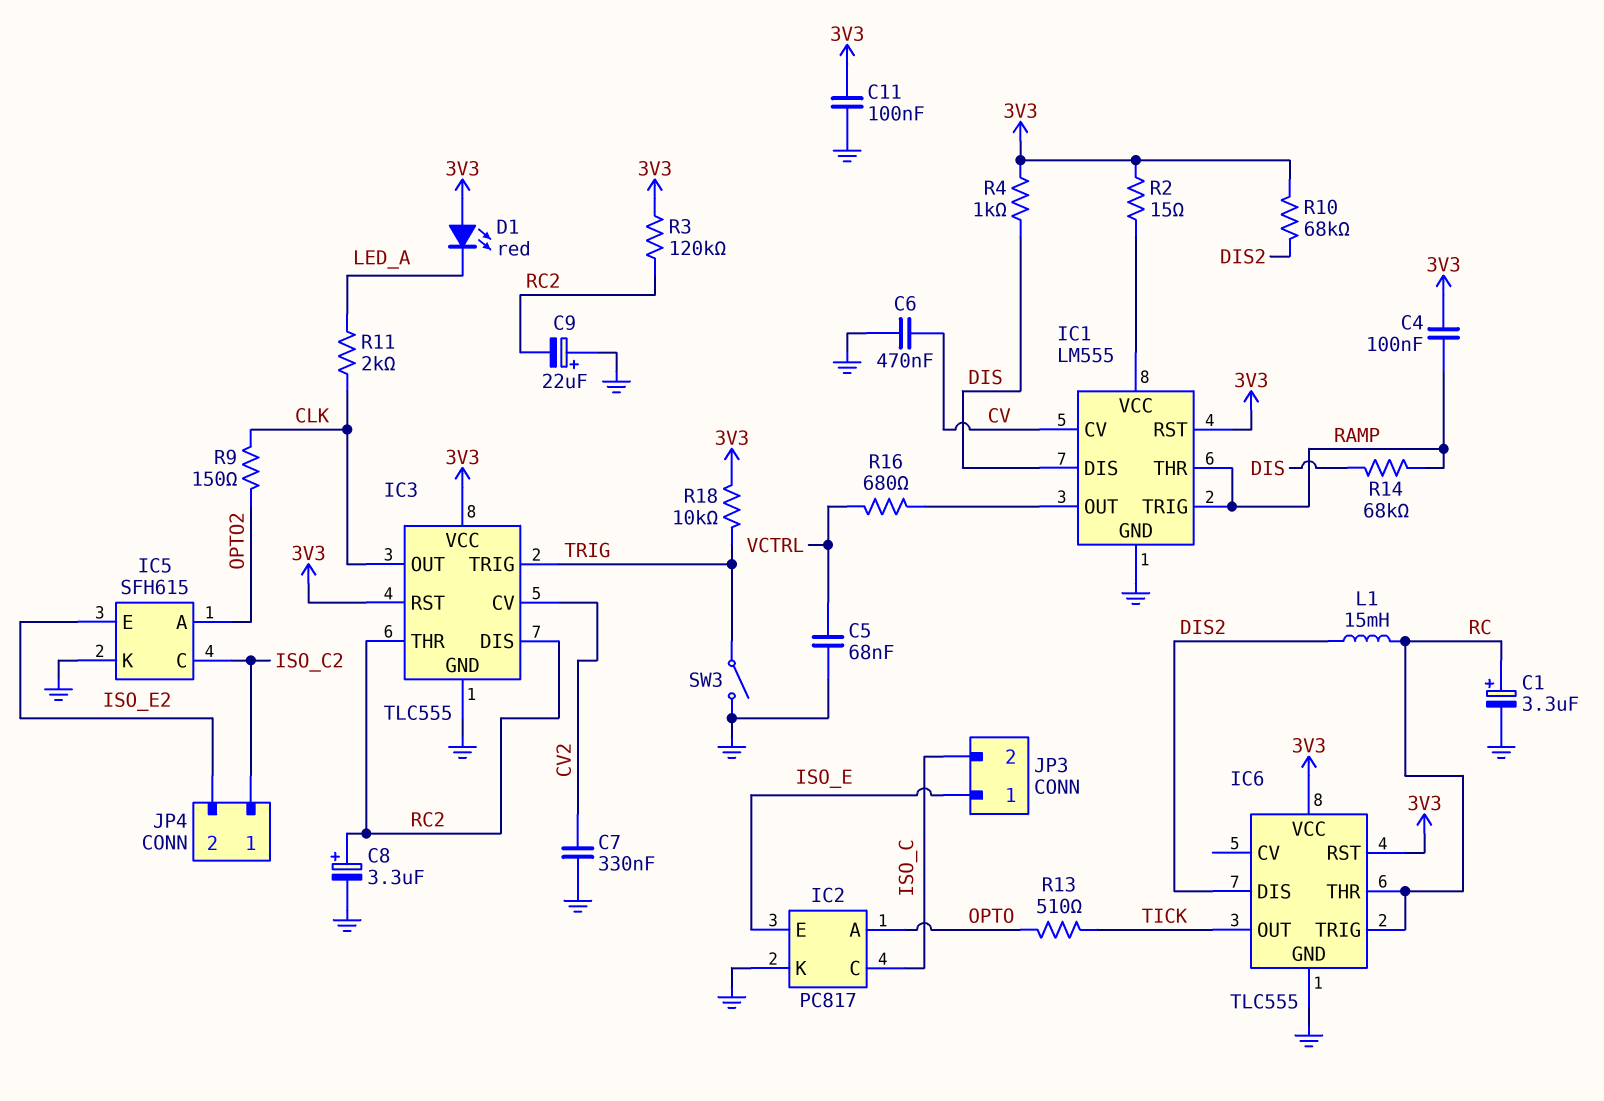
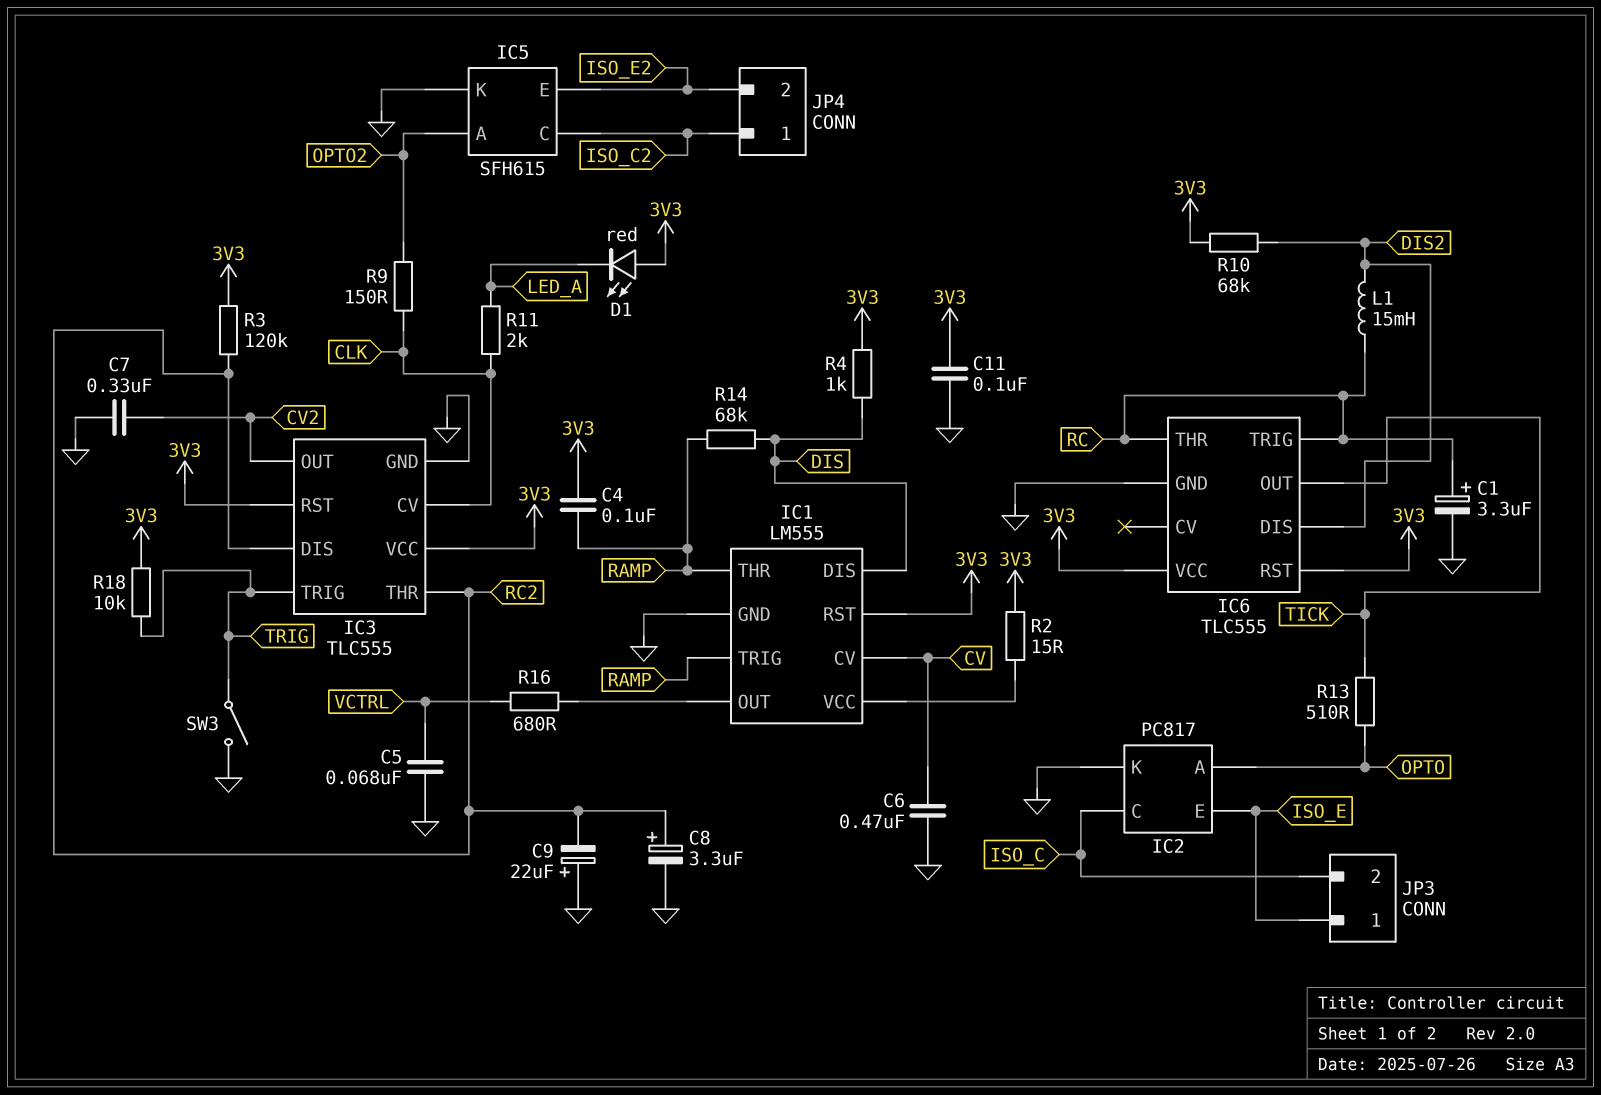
IC3 pin CV: CV2 -> CLK
IC3 pin OUT: CLK -> CV2

